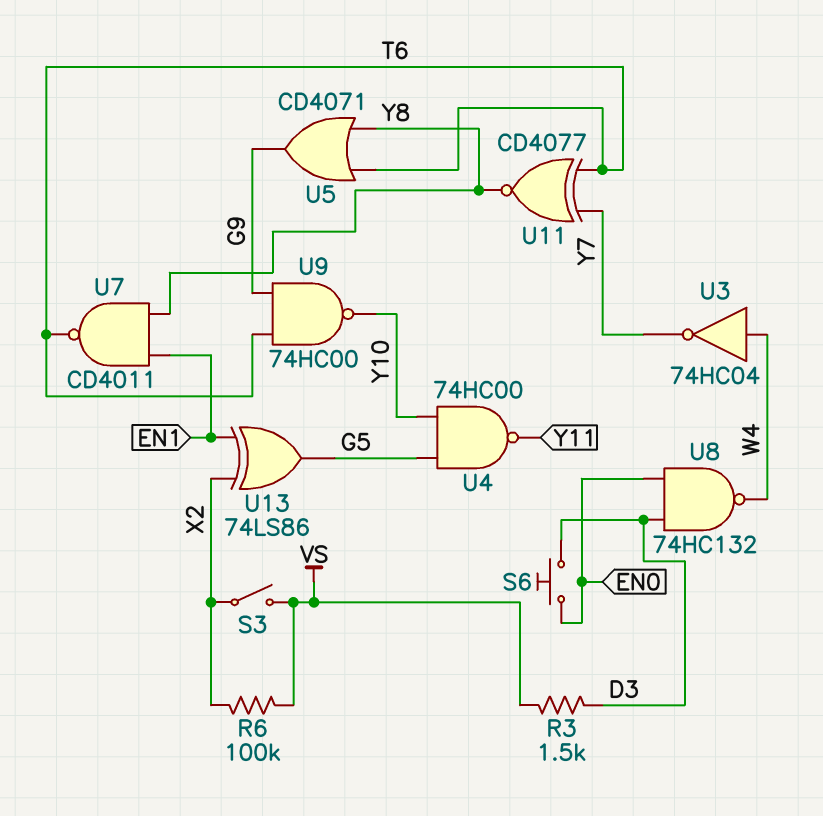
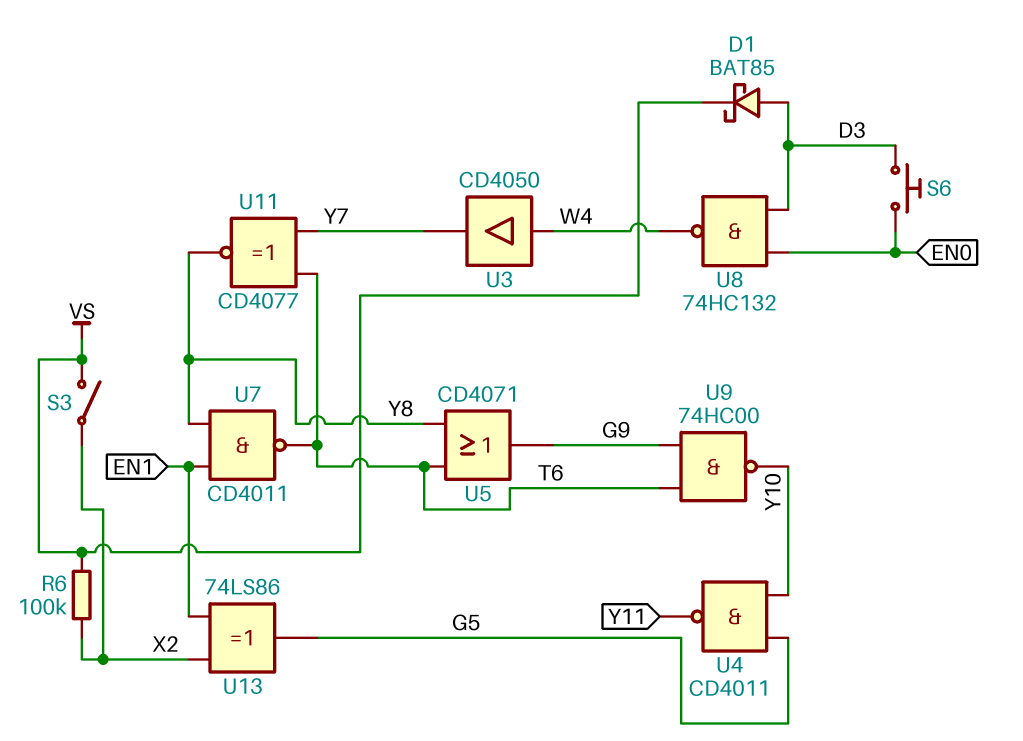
D1: none -> schottky BAT85 (A D3, K VS)
R3: 1.5k (D3, VS) -> none
U3: NOT 74HC04 (in W4, out Y7) -> buffer CD4050 (in W4, out Y7)
U4: NAND 74HC00 (in G5, in Y10, out Y11) -> NAND CD4011 (in G5, in Y10, out Y11)

